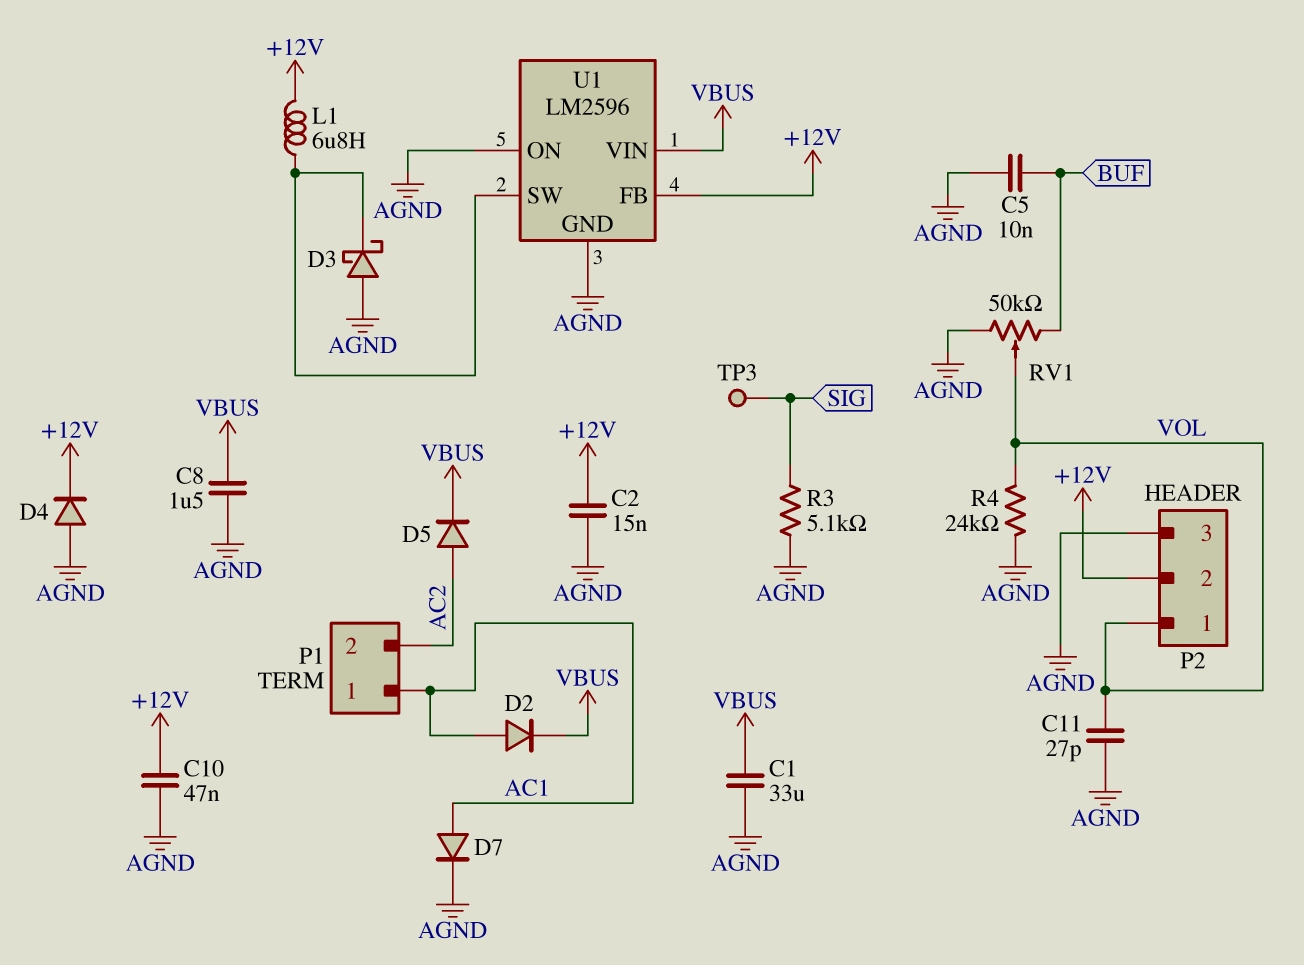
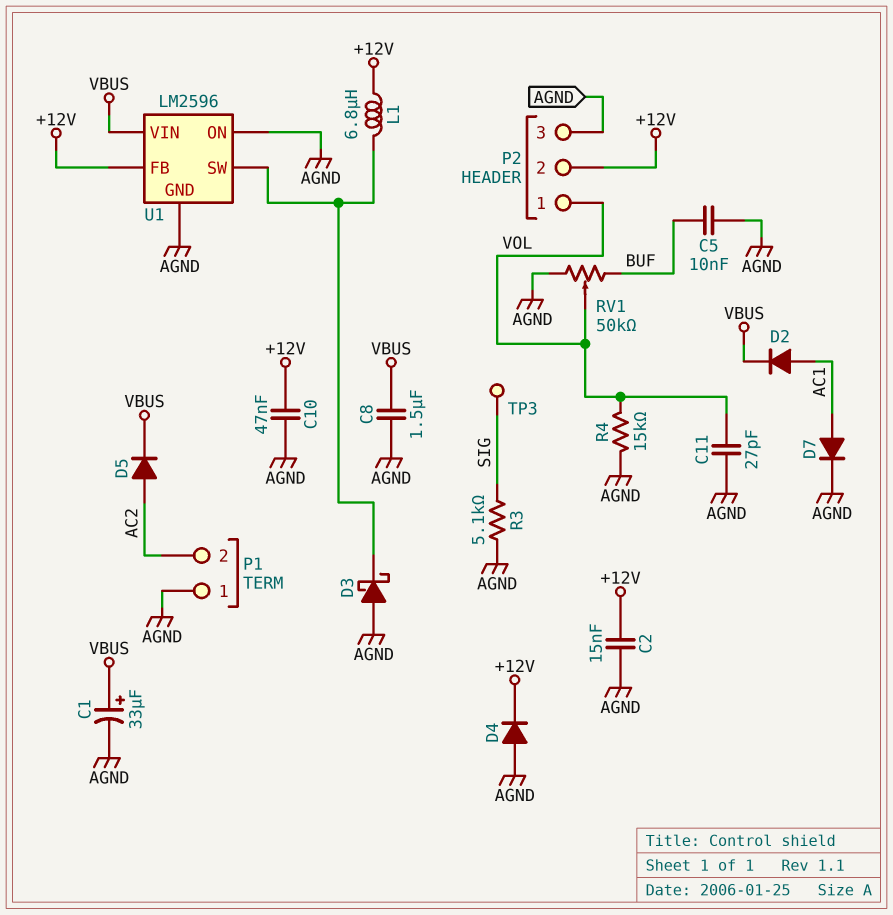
C1: 33uF (AGND, VBUS) -> 33uF (plus VBUS, minus AGND)
P1 pin 1: AC1 -> AGND
R4: 24k (AGND, VOL) -> 15k (AGND, VOL)

